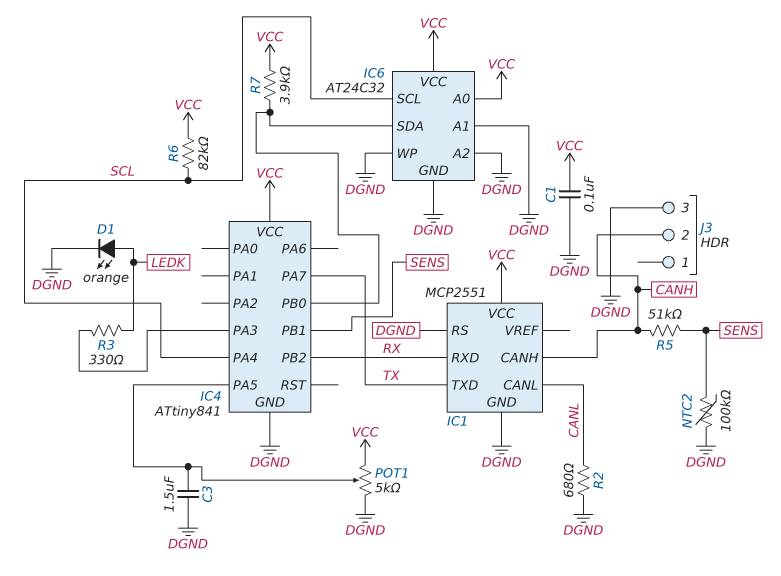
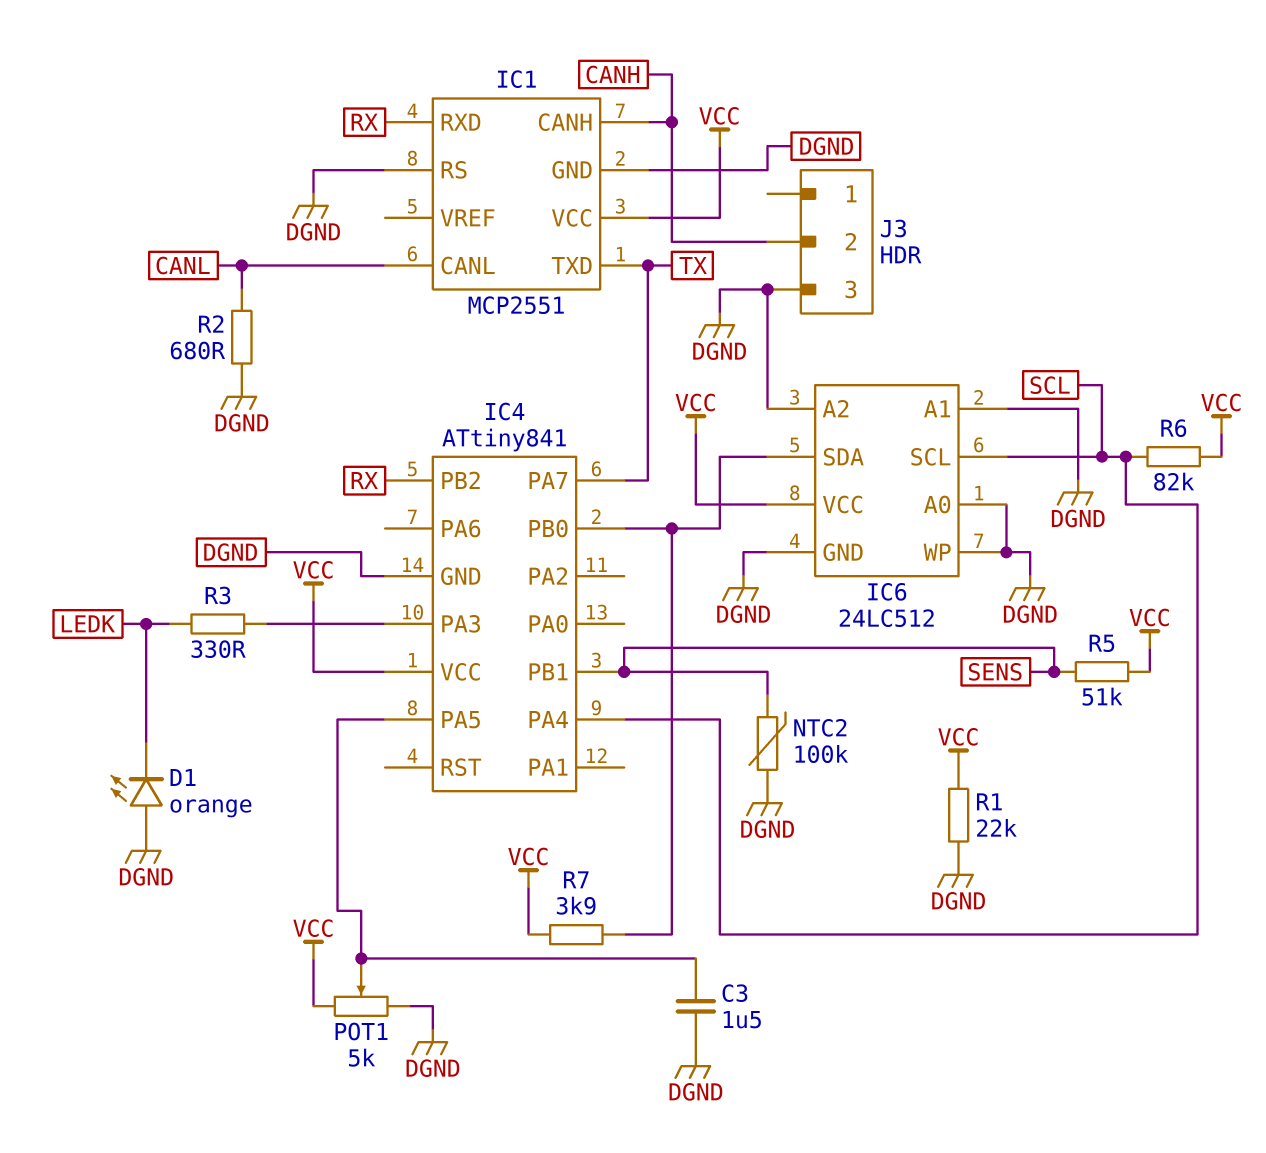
C1: 100nF (DGND, VCC) -> none
D1: LED orange (A LEDK, K DGND) -> LED orange (A DGND, K LEDK)
IC6: AT24C32 -> 24LC512
IC6 pin A0: VCC -> DGND
R1: none -> 22k (DGND, VCC)
R5: 51k (CANH, SENS) -> 51k (SENS, VCC)

